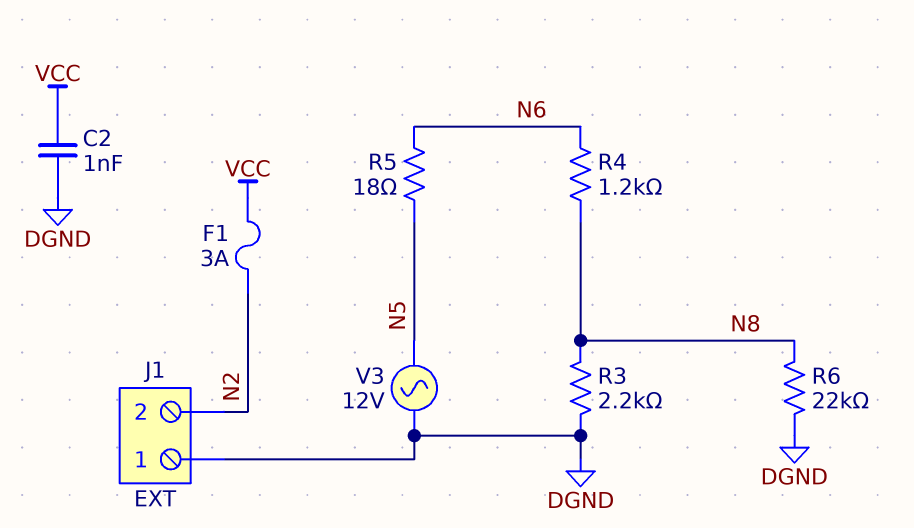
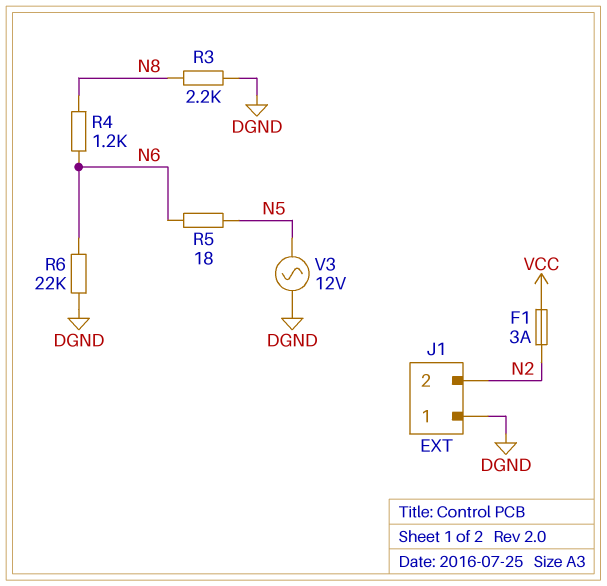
C2: 1nF (DGND, VCC) -> none
R6: 22k (DGND, N8) -> 22k (DGND, N6)

